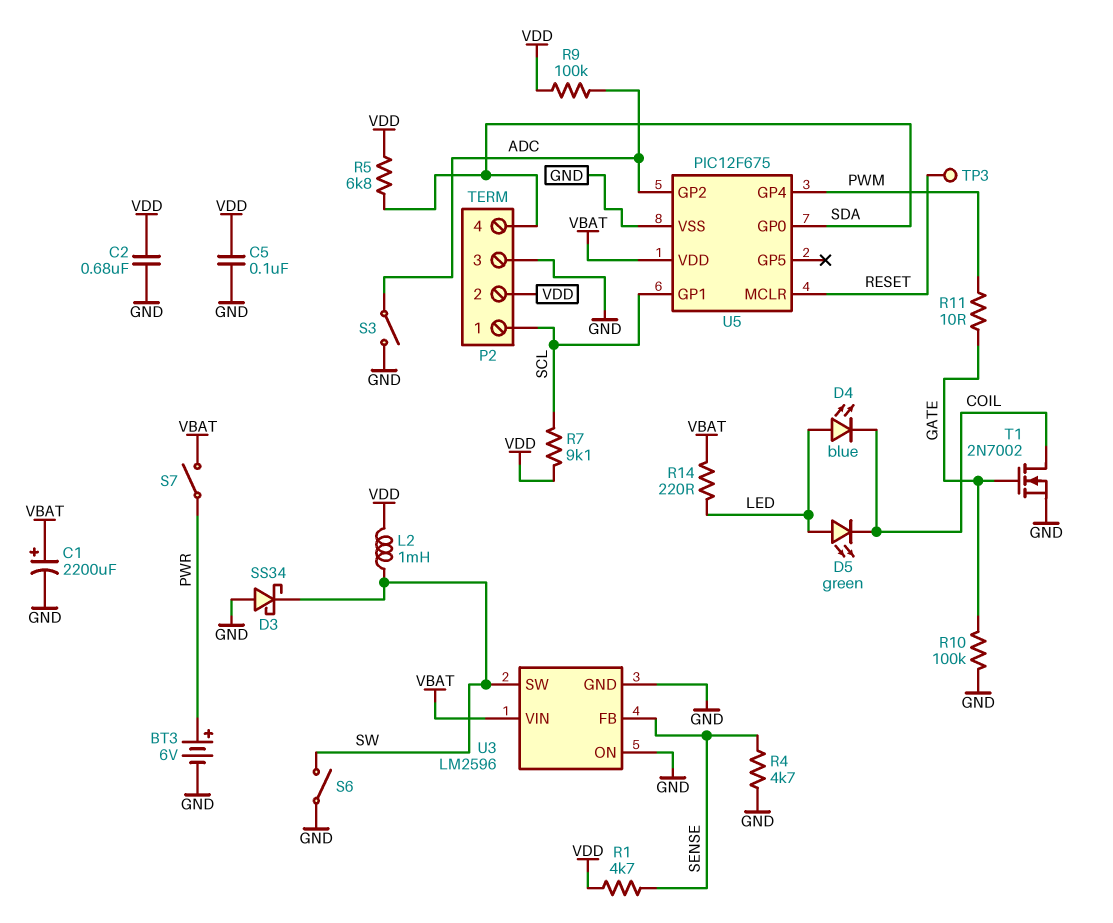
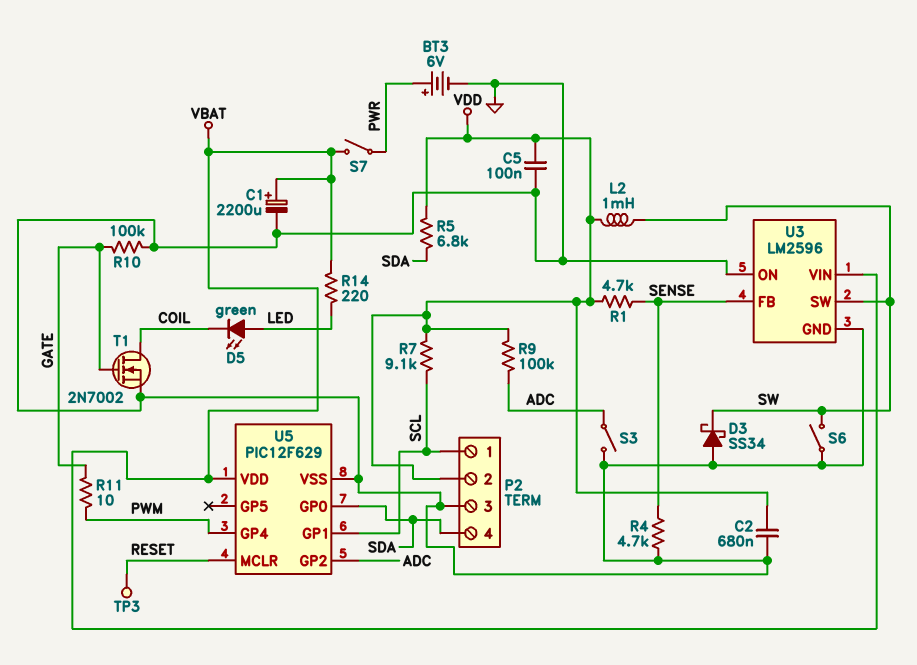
D4: LED blue (A LED, K COIL) -> none
U5: PIC12F675 -> PIC12F629

